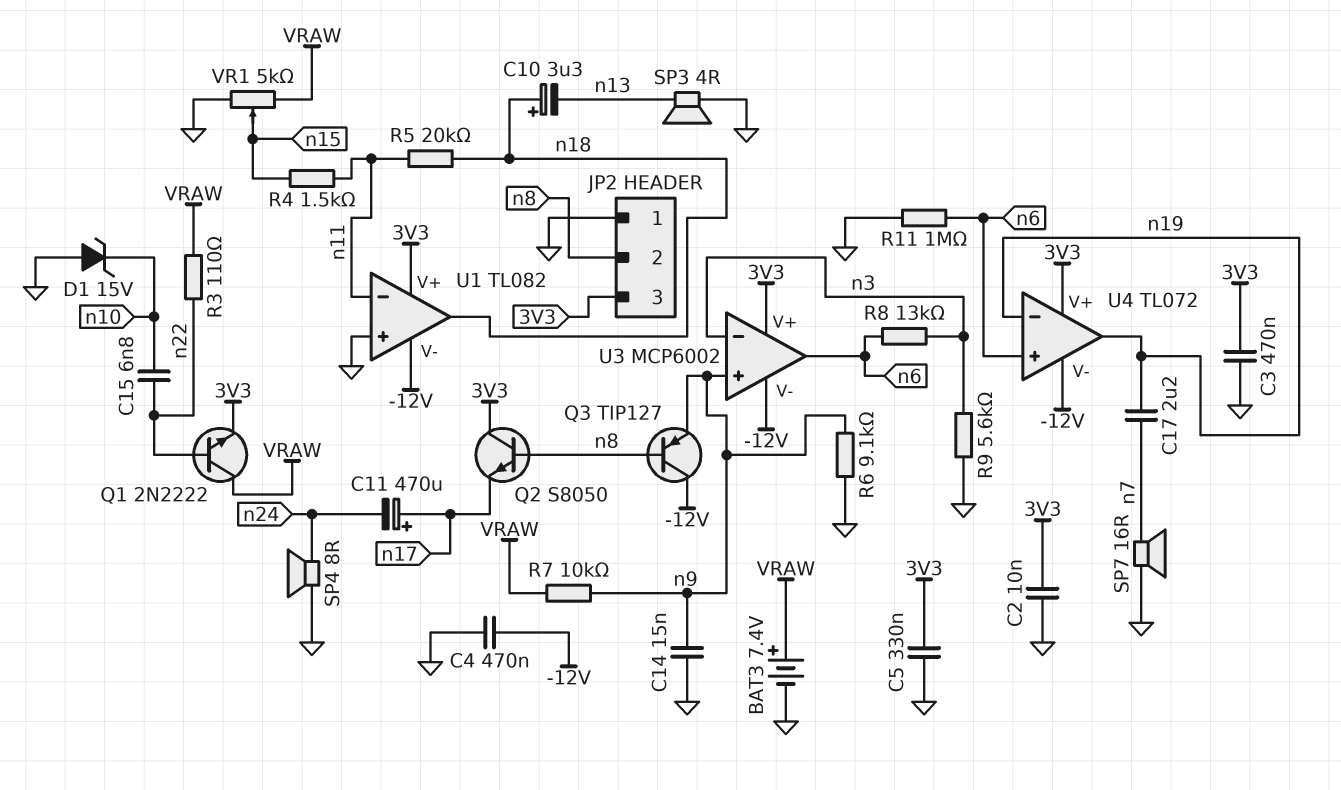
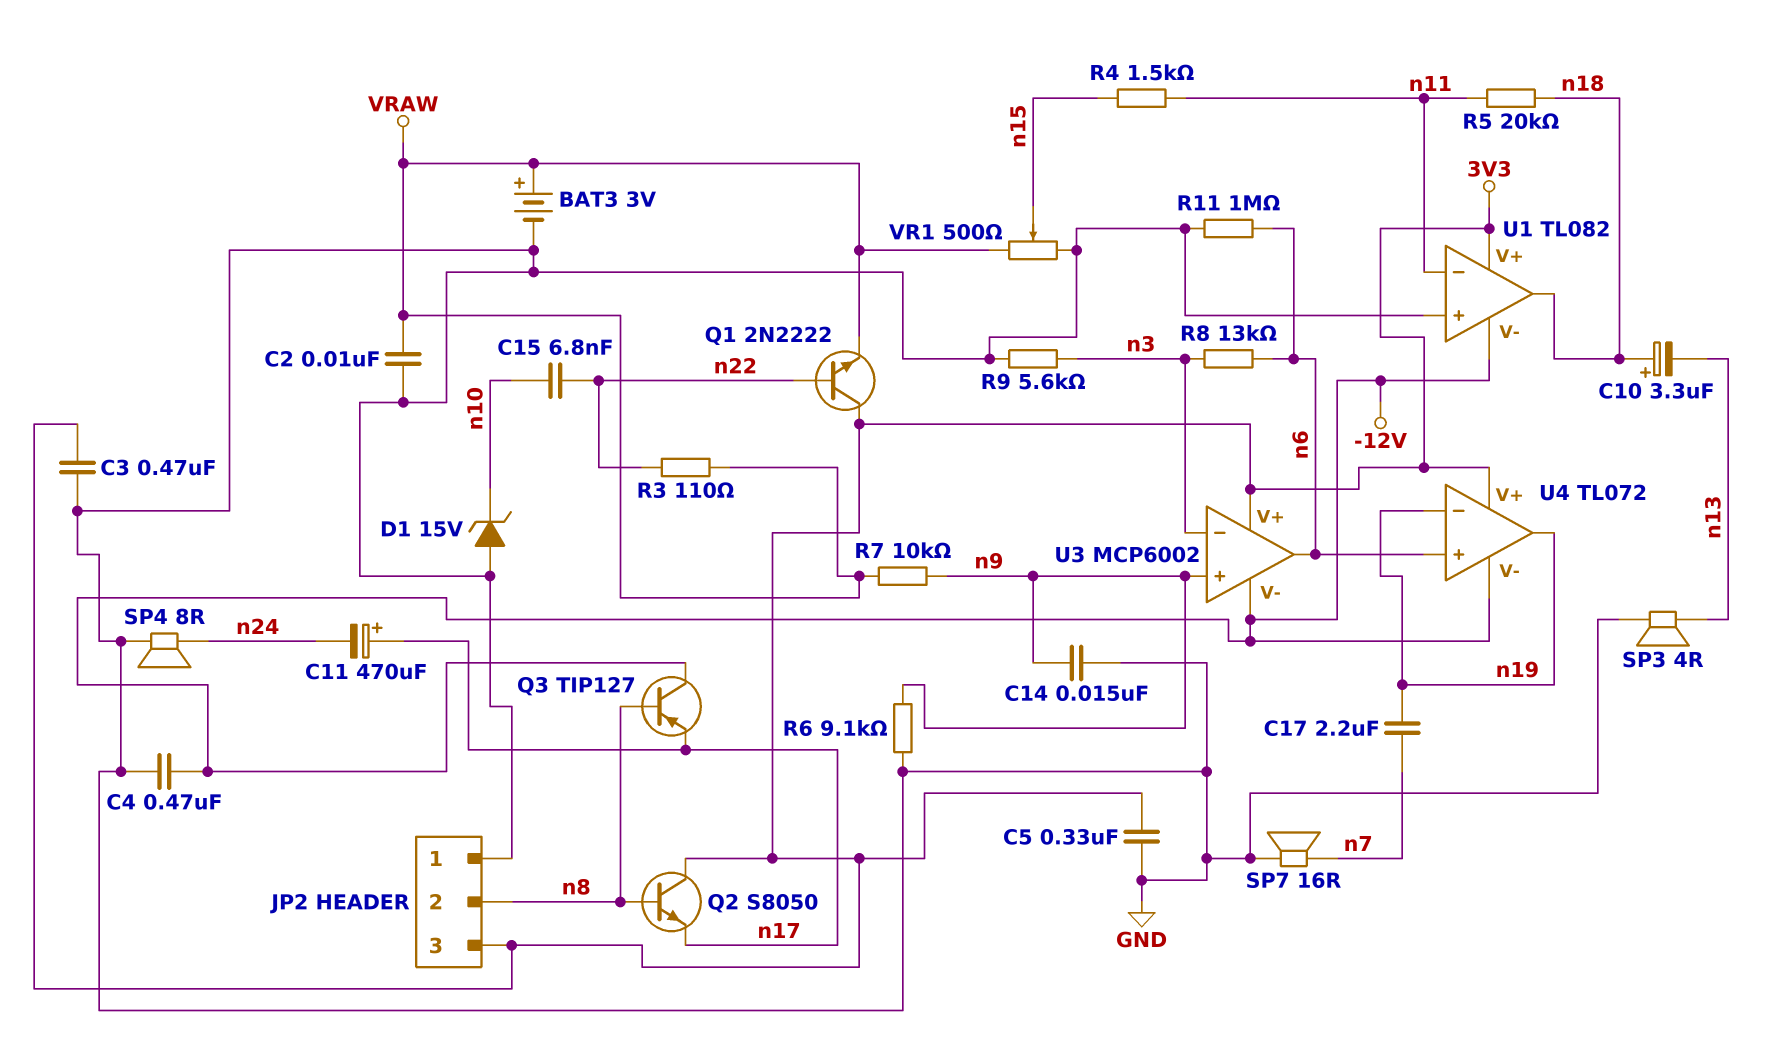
BAT3: 7.4V (plus VRAW, minus GND) -> 3V (plus VRAW, minus GND)
C2: 10nF (3V3, GND) -> 10nF (GND, VRAW)
Q1: NPN 2N2222 (B n22, C VRAW, E 3V3) -> NPN 2N2222 (B n22, C 3V3, E VRAW)
Q3: PNP TIP127 (B n8, C -12V, E n9) -> PNP TIP127 (B n8, C -12V, E n17)
VR1: 5k (GND, VRAW, wiper n15) -> 500 (GND, VRAW, wiper n15)

